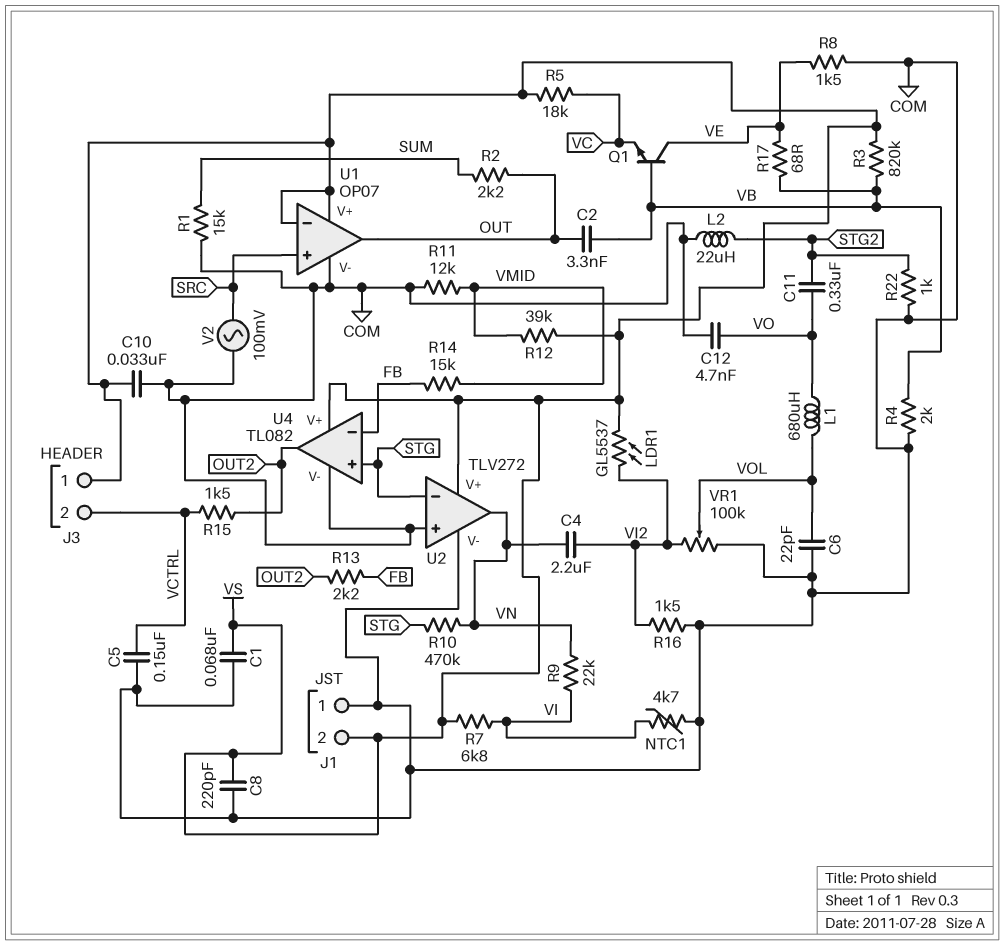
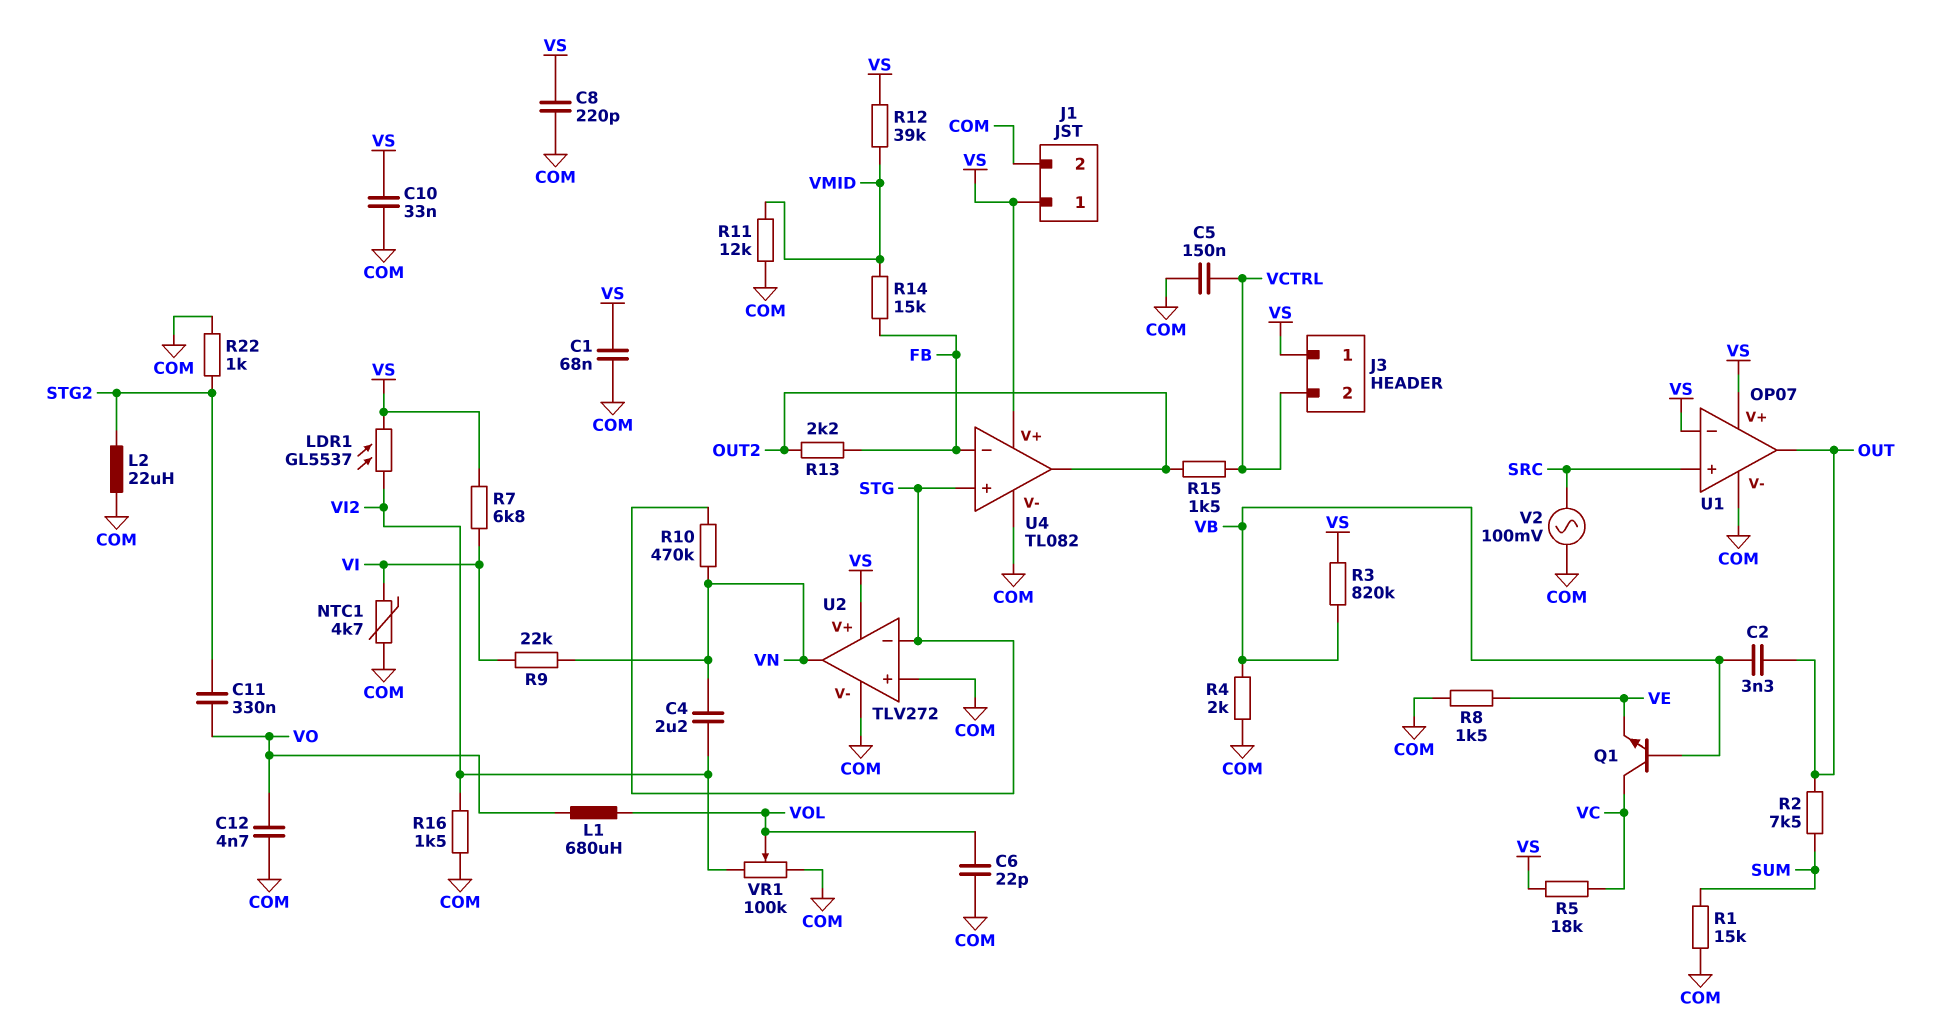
J1 pin 1: COM -> VS
J1 pin 2: VS -> COM
Q1: NPN (B VB, C VE, E VC) -> NPN (B VB, C VC, E VE)
R2: 2.2k (OUT, SUM) -> 7.5k (OUT, SUM)
R17: 68 (VB, VE) -> none

